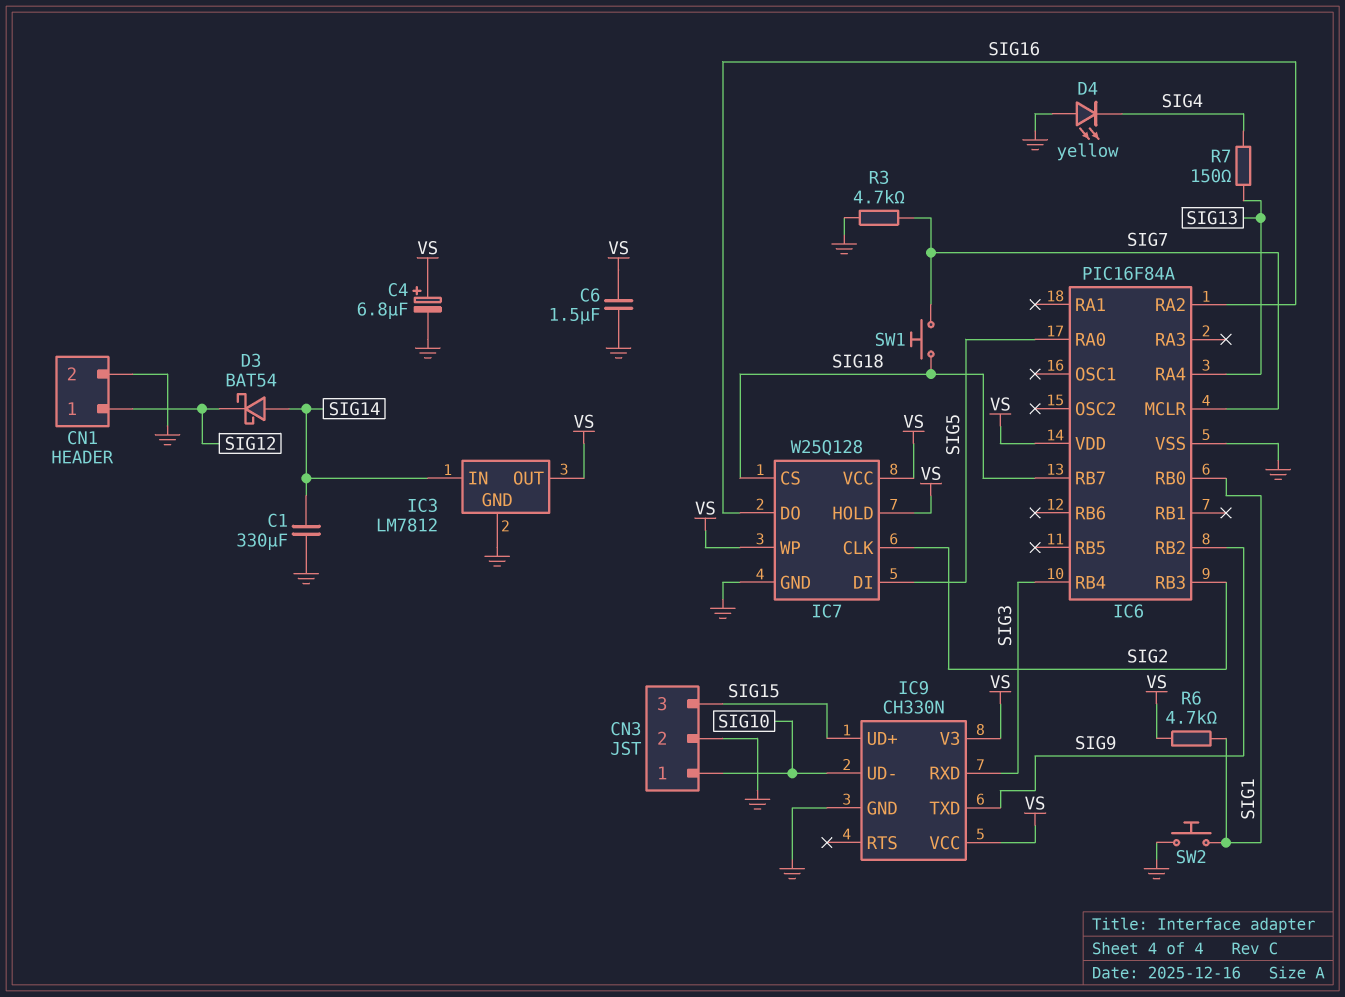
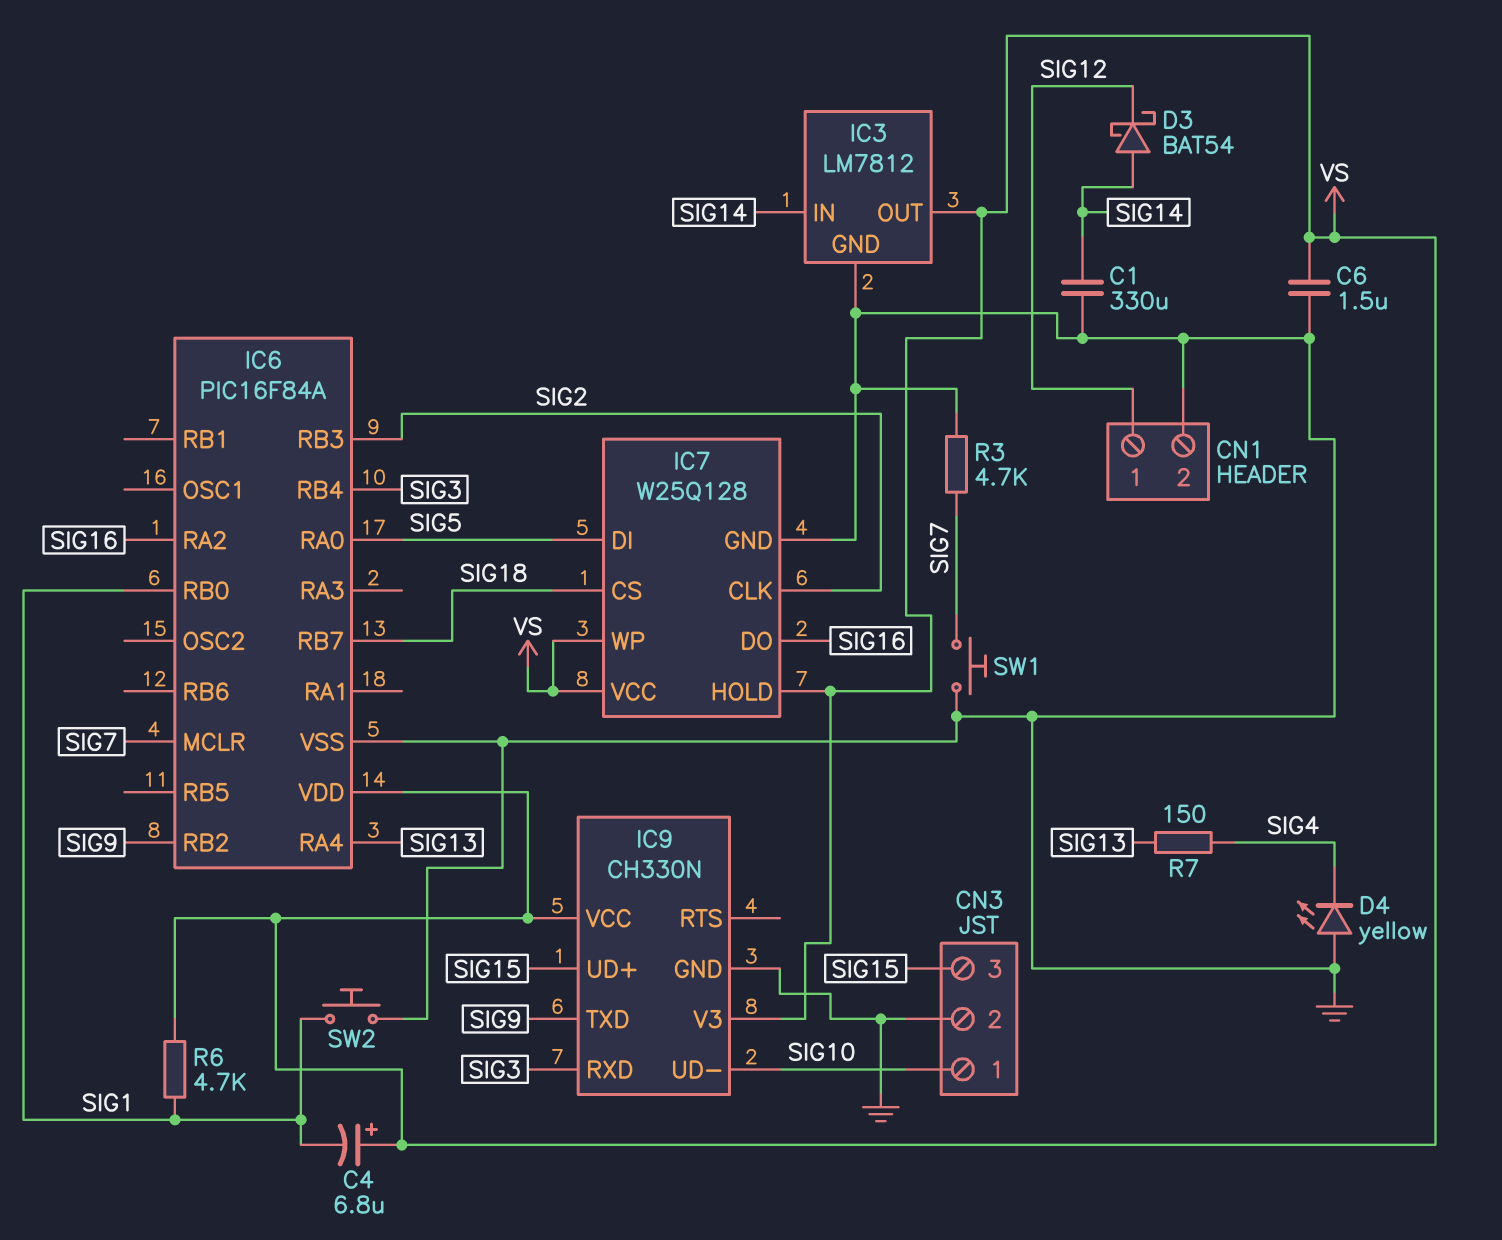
C4: 6.8uF (plus VS, minus GND) -> 6.8uF (plus VS, minus SIG1)
SW1: button (SIG7, SIG18) -> button (GND, SIG7)

